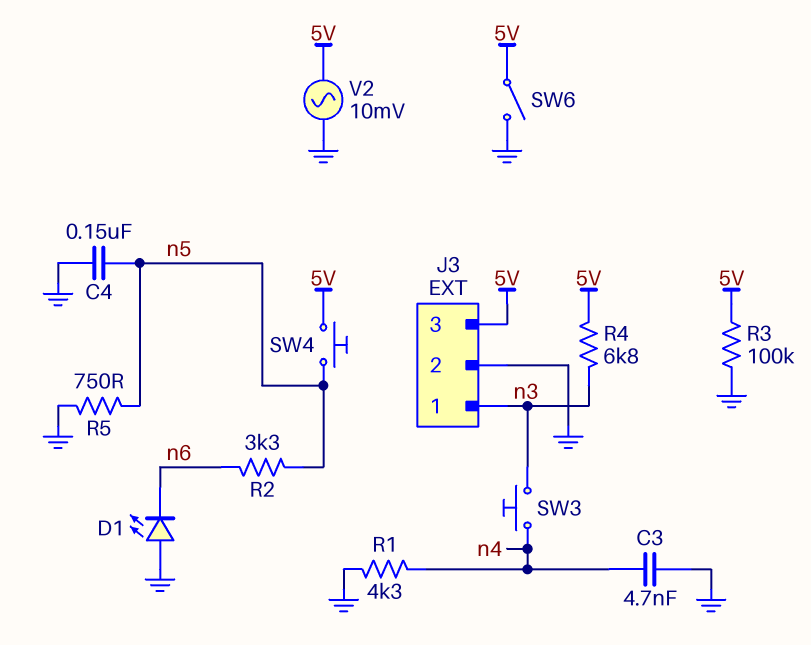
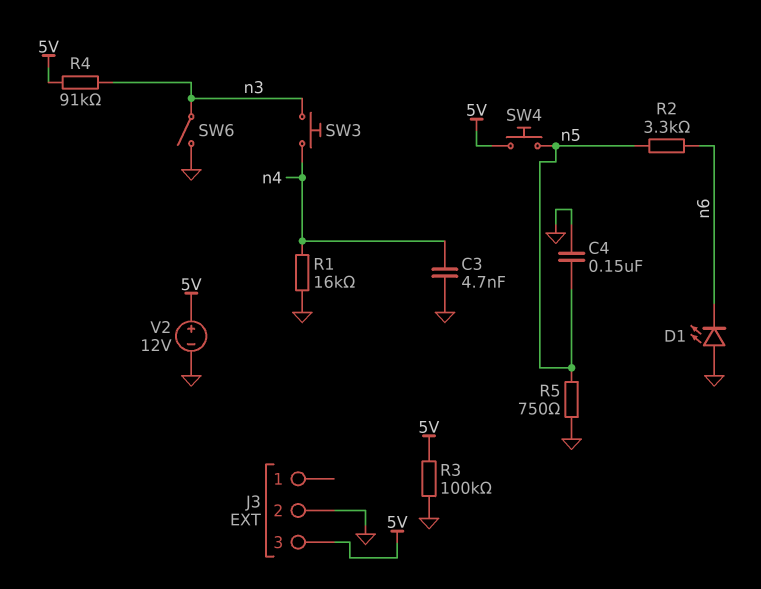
J3 pin 1: n3 -> none
R1: 4.3k (GND, n4) -> 16k (GND, n4)
R4: 6.8k (5V, n3) -> 91k (5V, n3)
SW6: switch (5V, GND) -> switch (GND, n3)
V2: AC 10mV (5V, GND) -> 12V (plus 5V, minus GND)

